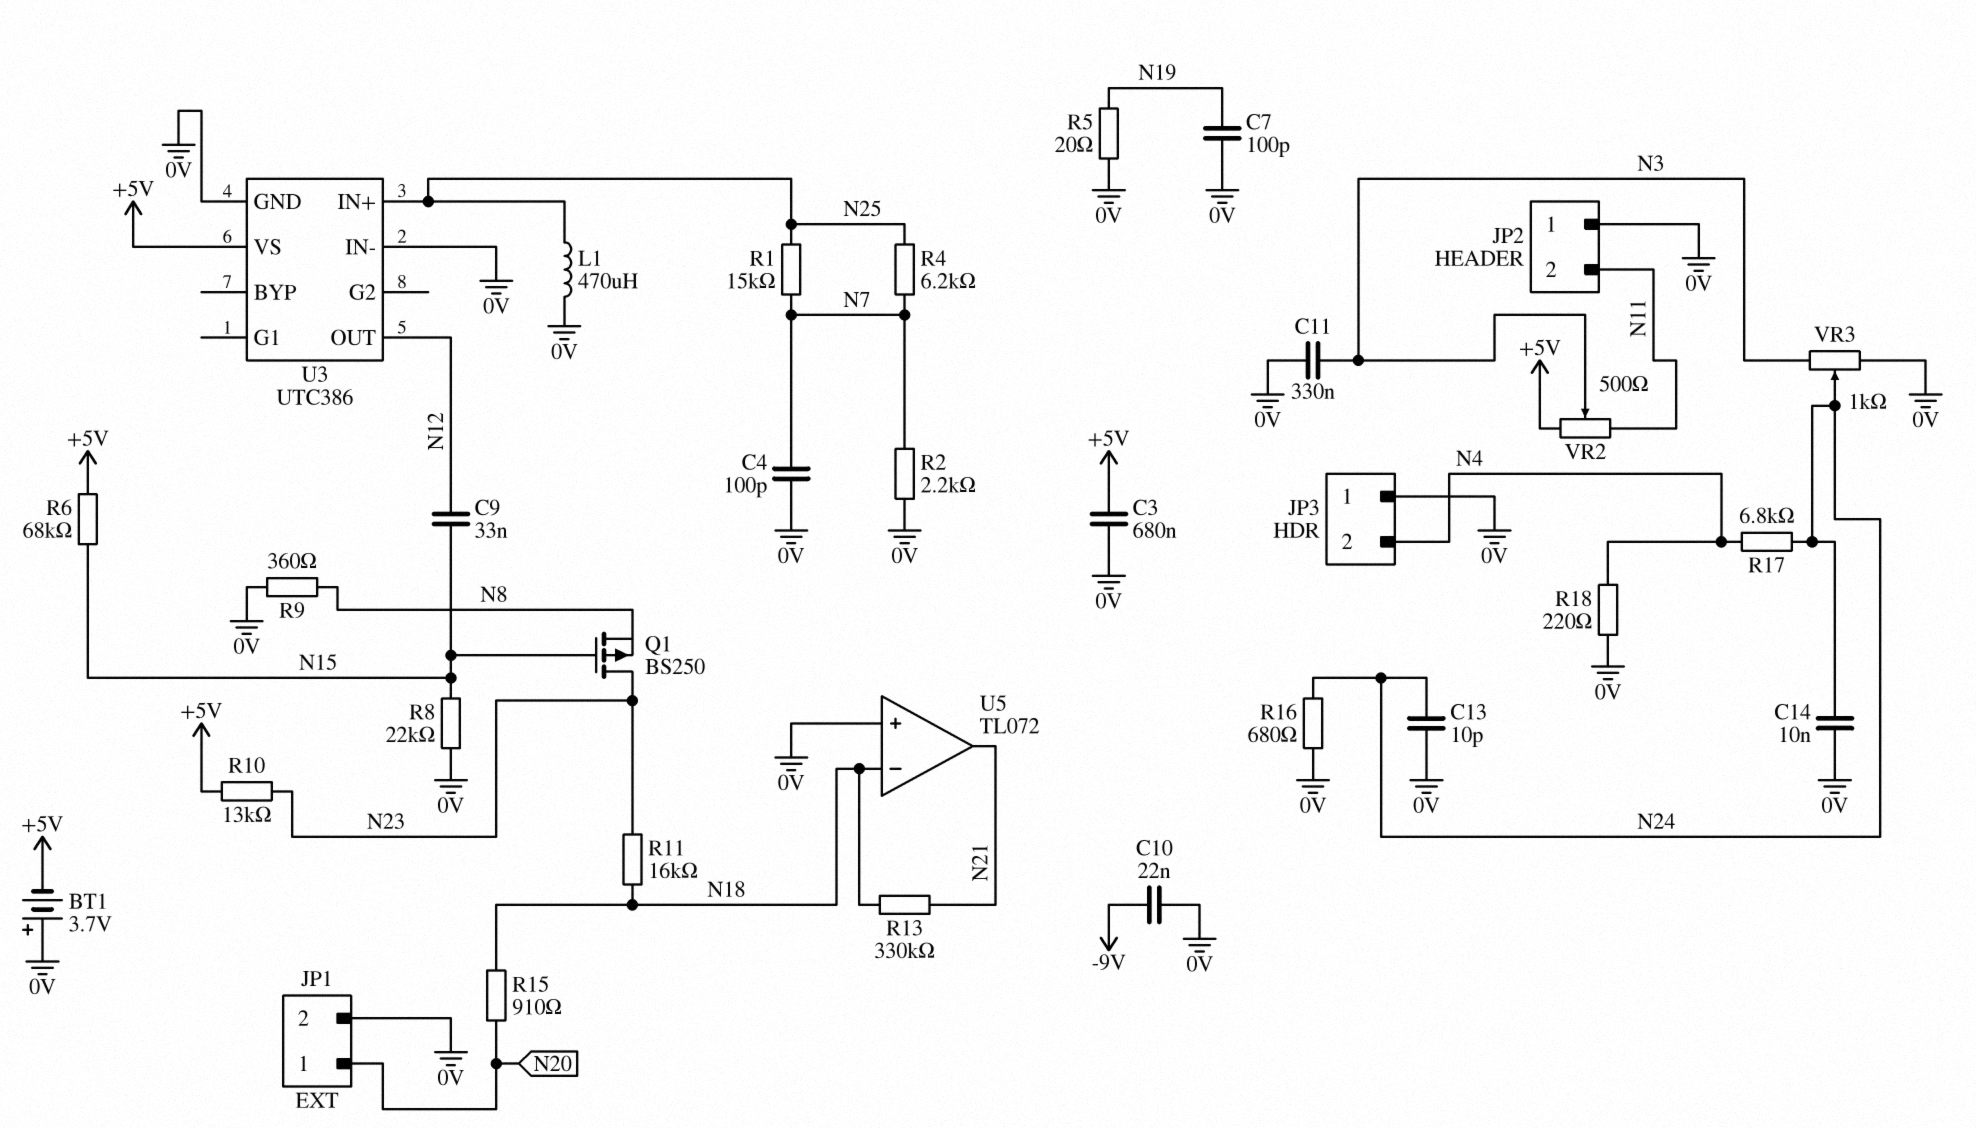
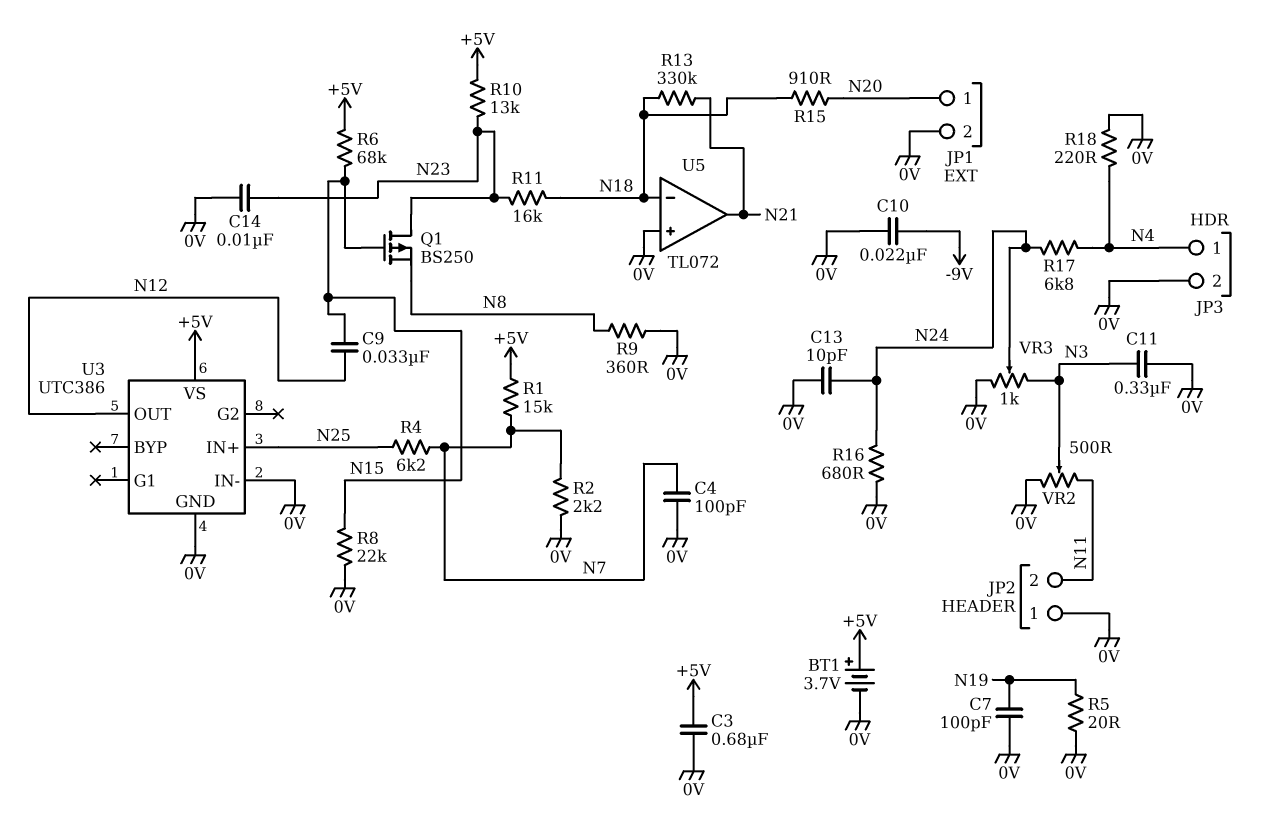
BT1: 3.7V (plus 0V, minus +5V) -> 3.7V (plus +5V, minus 0V)
C14: 10nF (0V, N24) -> 10nF (0V, N23)
JP3 pin 1: 0V -> N4
JP3 pin 2: N4 -> 0V
L1: 470uH (0V, N25) -> none
R1: 15k (N7, N25) -> 15k (+5V, N7)
VR2: 500 (+5V, N11, wiper N3) -> 500 (0V, N11, wiper N3)

